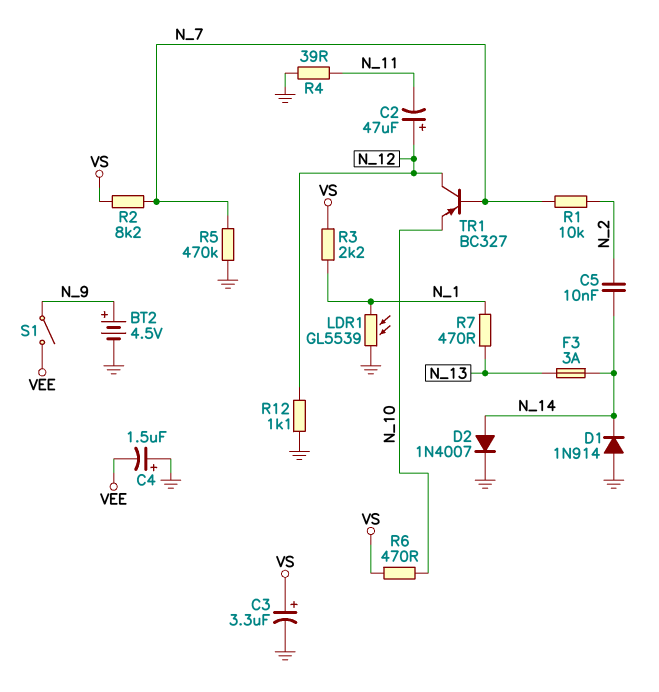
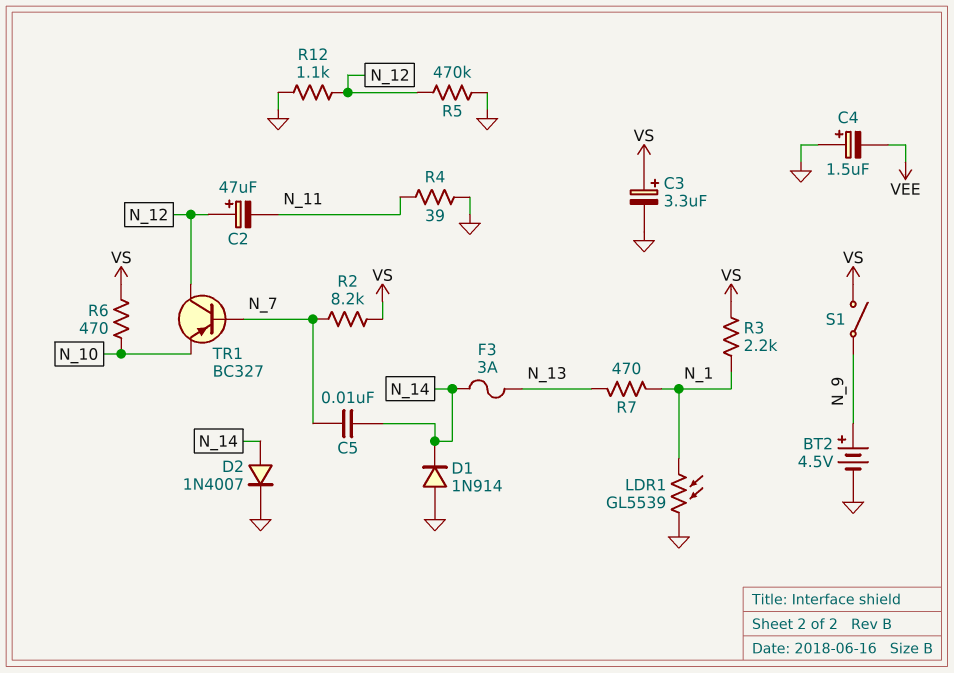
C5: 10nF (N_2, N_14) -> 10nF (N_7, N_14)
R1: 10k (N_2, N_7) -> none
R5: 470k (GND, N_7) -> 470k (GND, N_12)
S1: switch (N_9, VEE) -> switch (N_9, VS)

